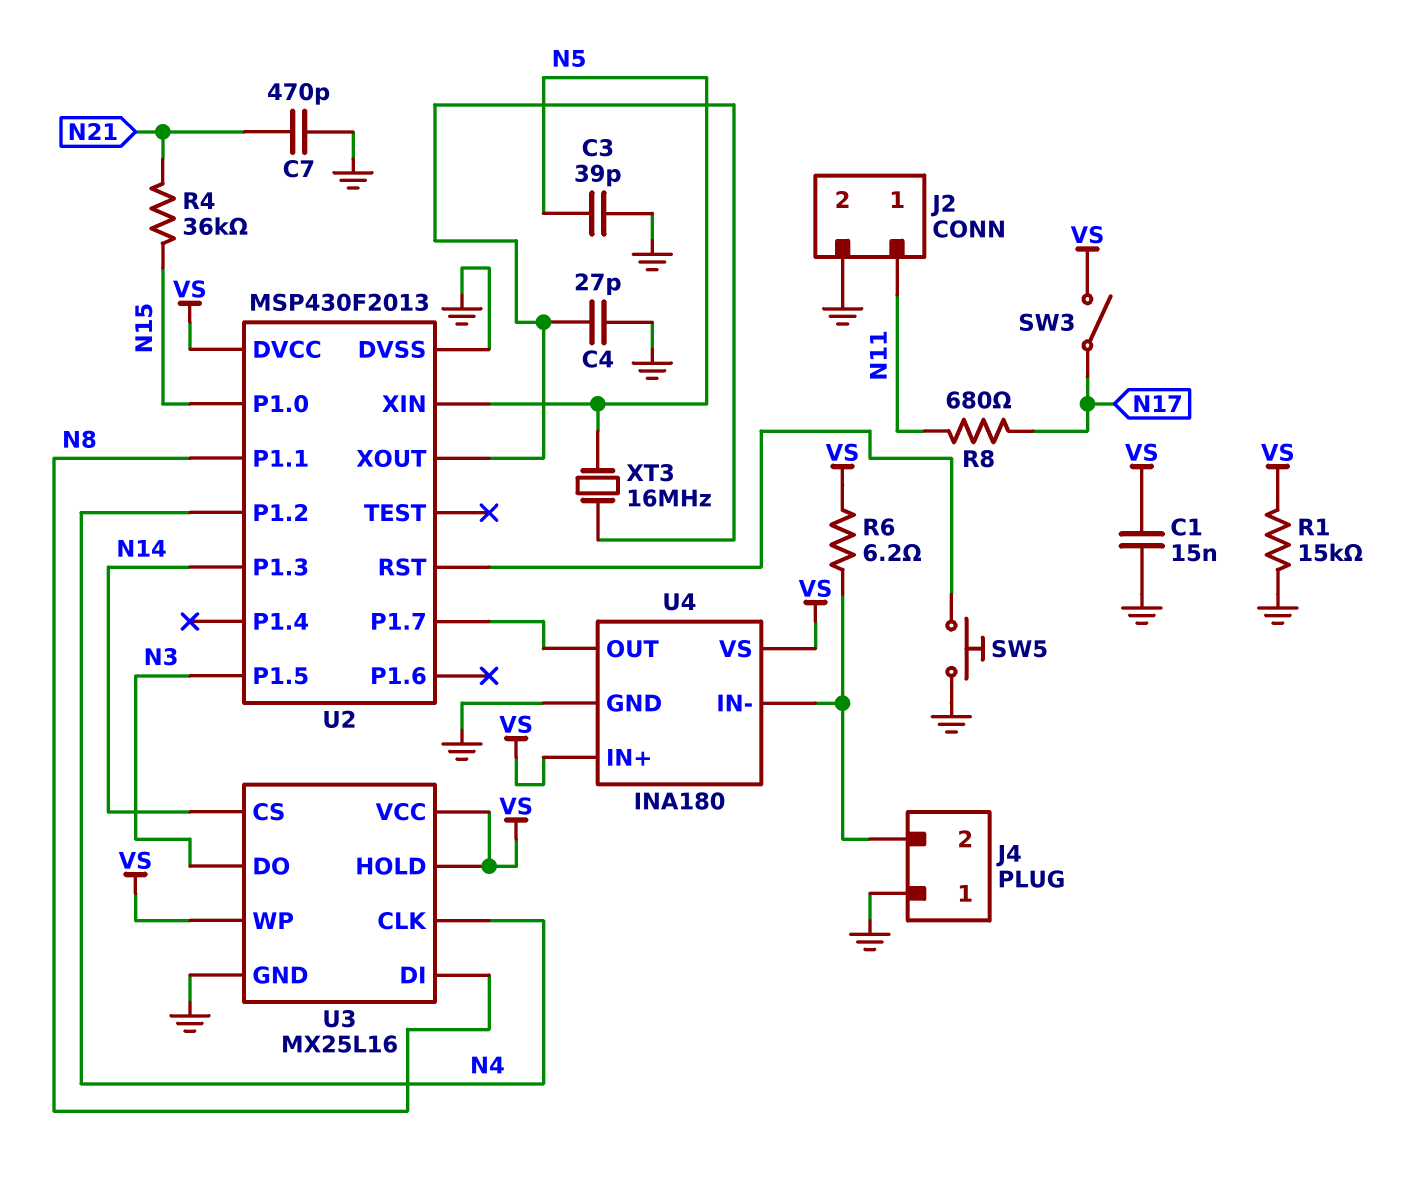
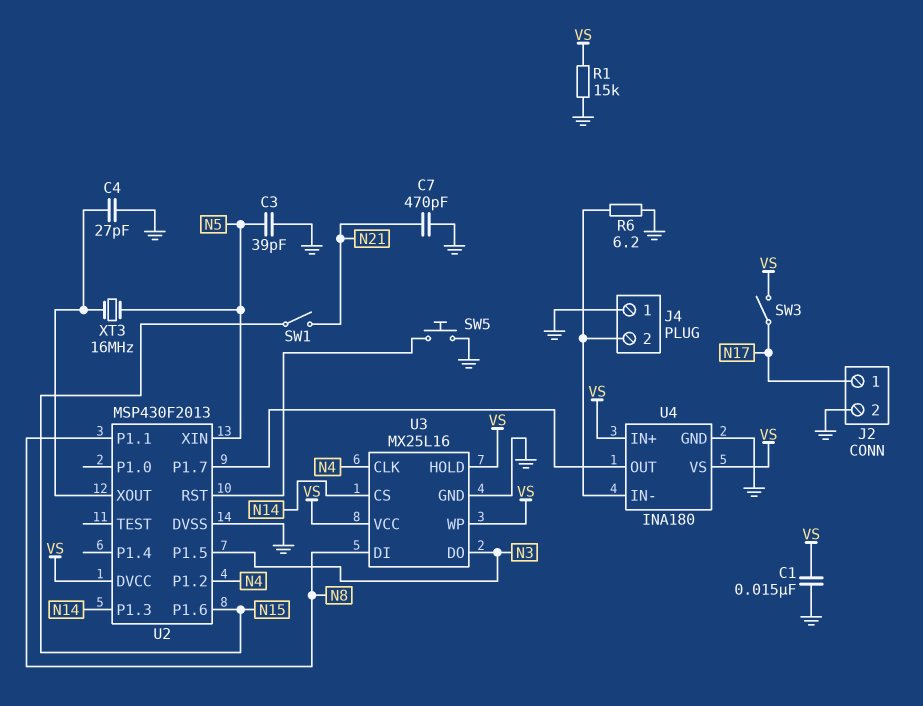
J2 pin 1: N11 -> N17
R4: 36k (N15, N21) -> none
R6: 6.2 (J4/2, VS) -> 6.2 (GND, J4/2)
R8: 680 (N11, N17) -> none
SW1: none -> switch (N15, N21)
U2 pin P1.0: N15 -> none
U2 pin P1.6: none -> N15

